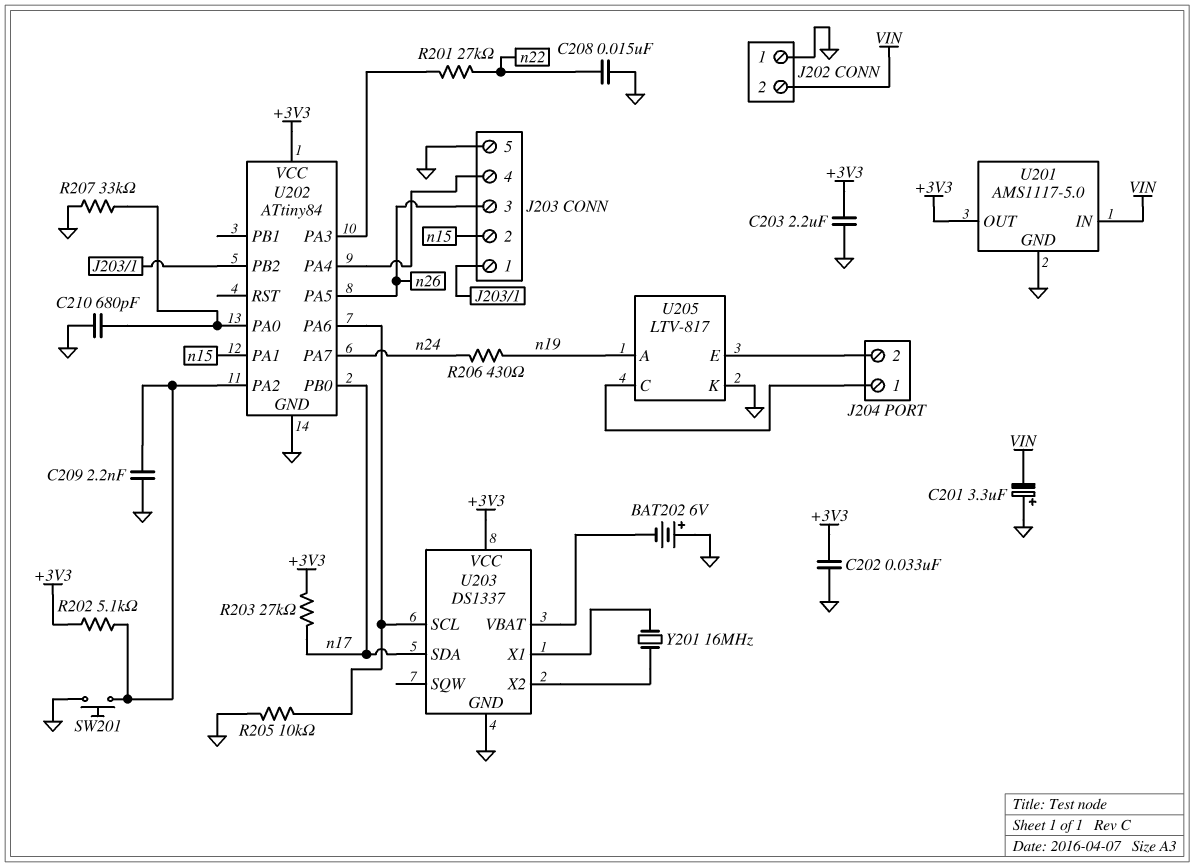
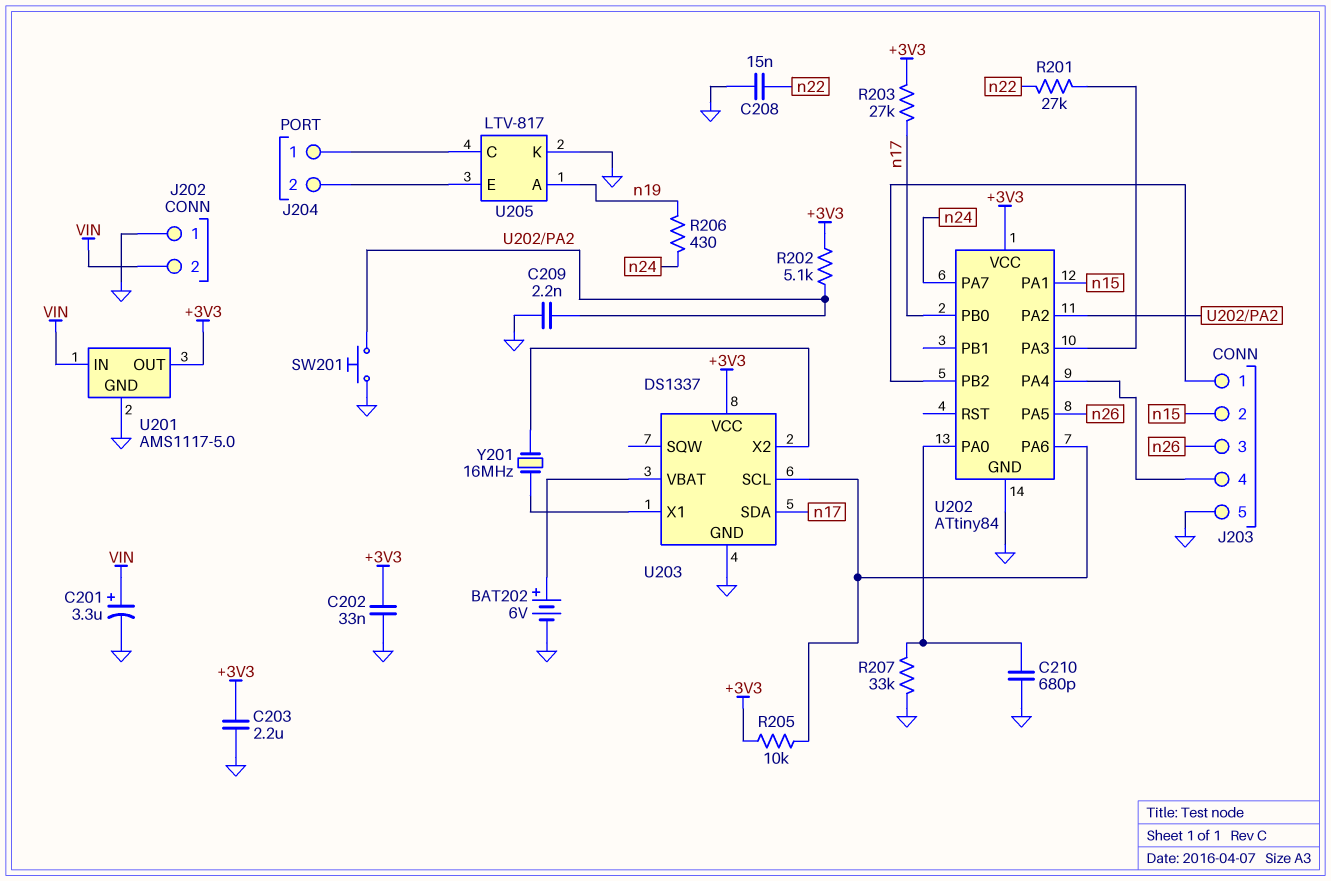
BAT202: 6V (plus GND, minus U203/VBAT) -> 6V (plus U203/VBAT, minus GND)
C201: 3.3uF (plus GND, minus VIN) -> 3.3uF (plus VIN, minus GND)
R205: 10k (GND, U202/PA6) -> 10k (+3V3, U202/PA6)

